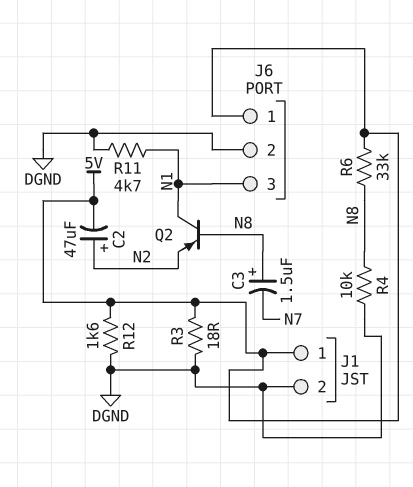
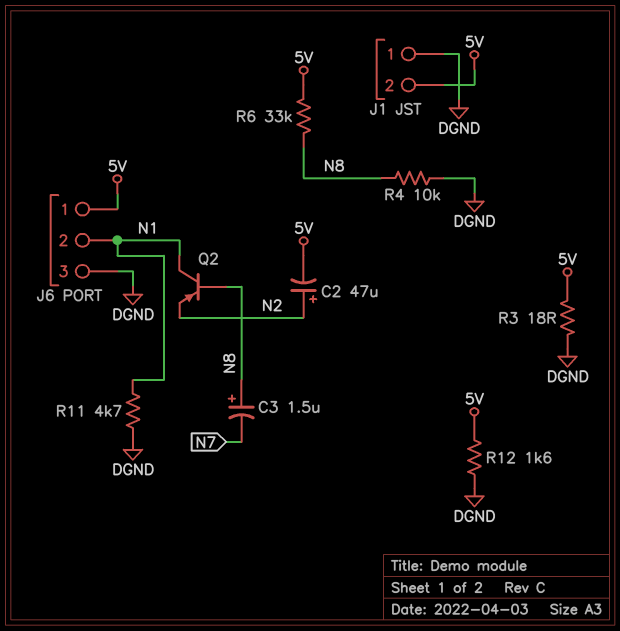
J1 pin 1: 5V -> DGND
J1 pin 2: DGND -> 5V
J6 pin 2: DGND -> N1
J6 pin 3: N1 -> DGND

